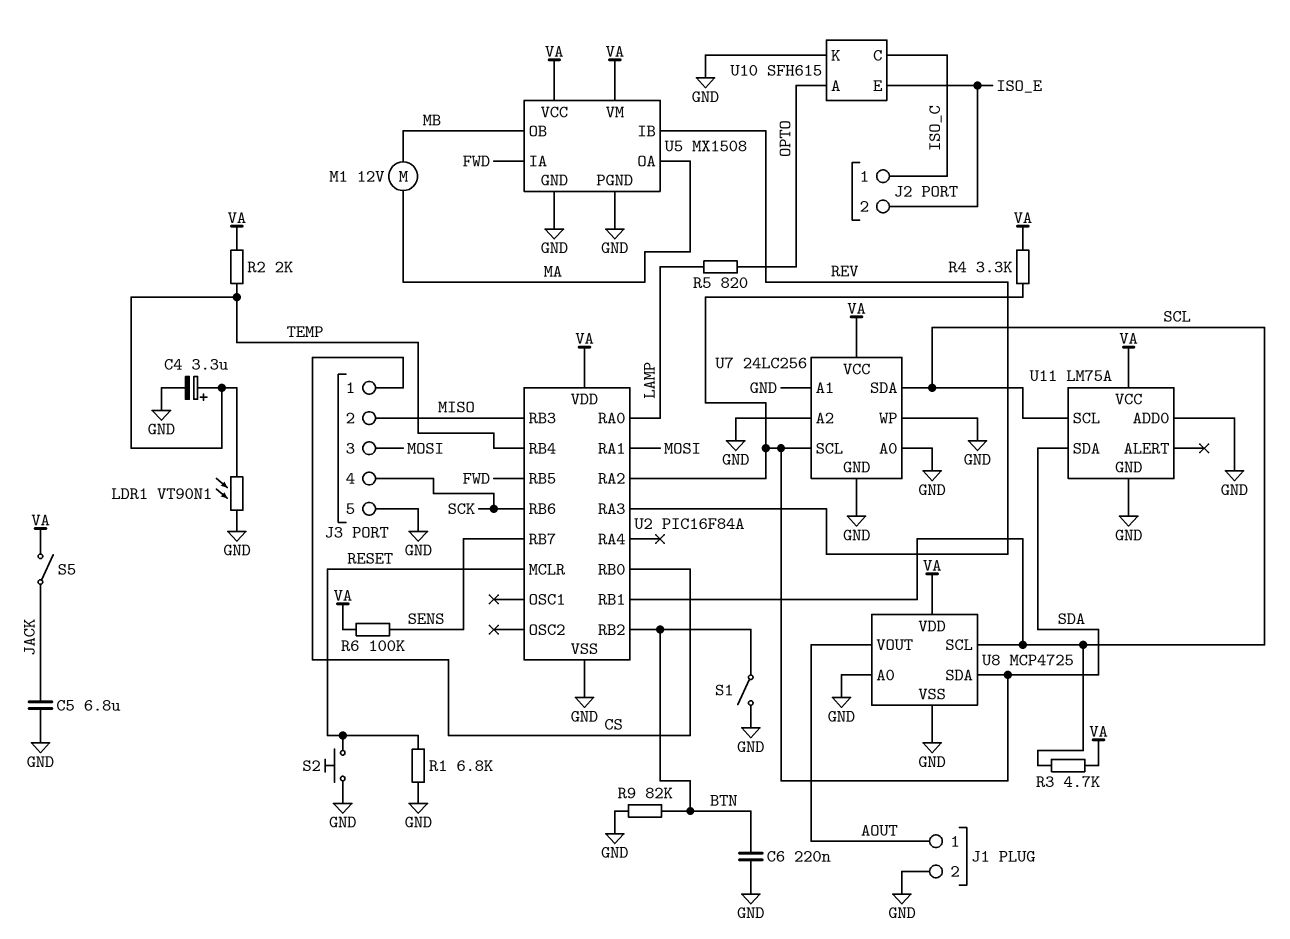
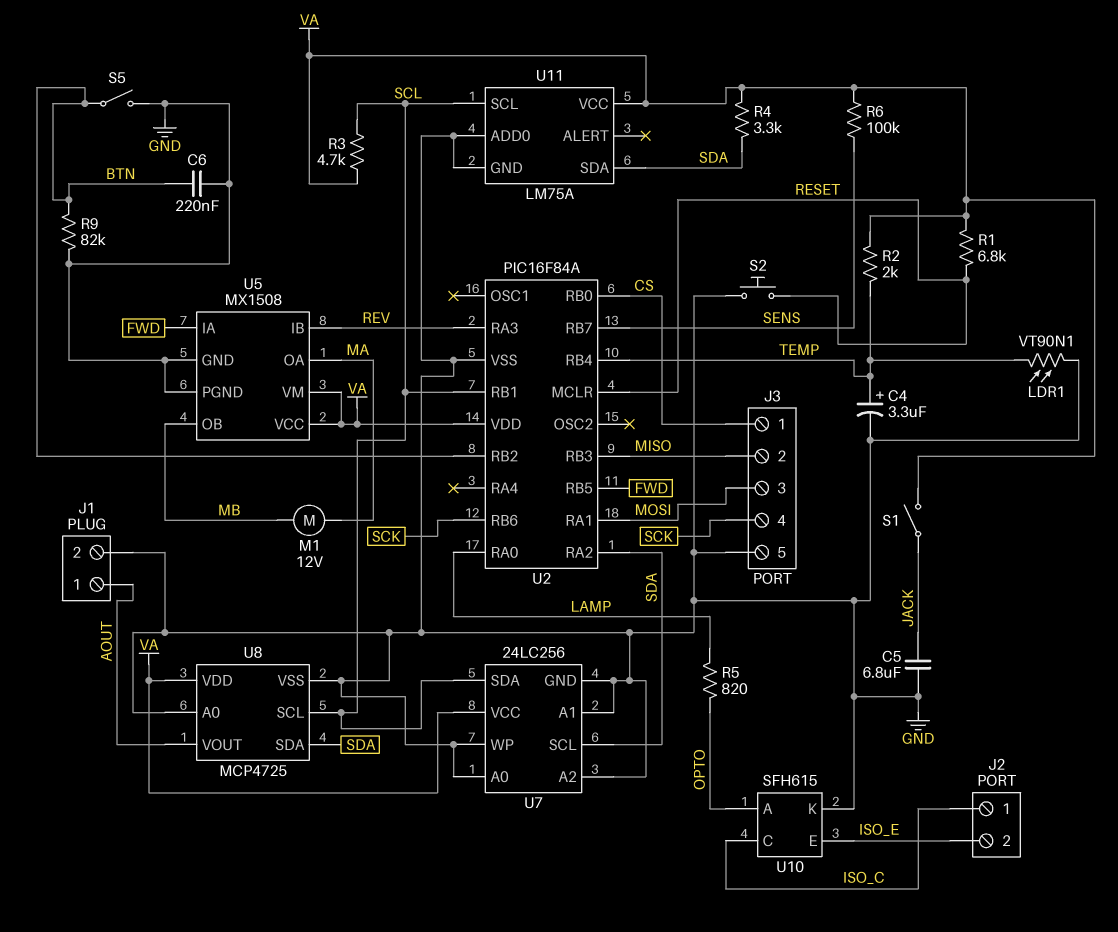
R1: 6.8k (GND, RESET) -> 6.8k (RESET, VA)
S1: switch (BTN, GND) -> switch (JACK, VA)
S5: switch (JACK, VA) -> switch (BTN, GND)

